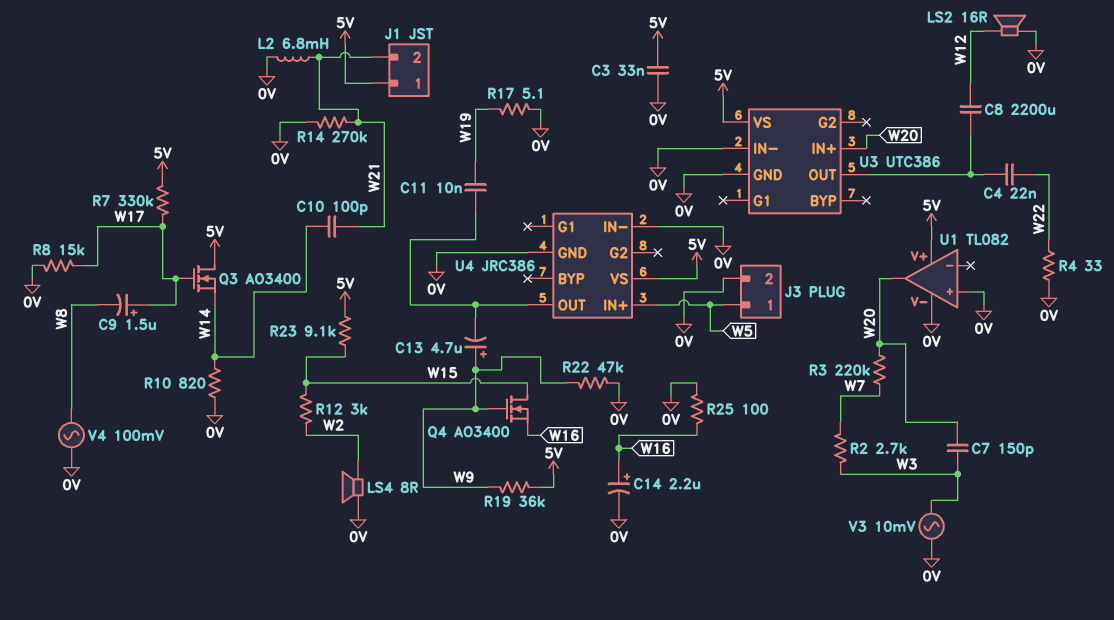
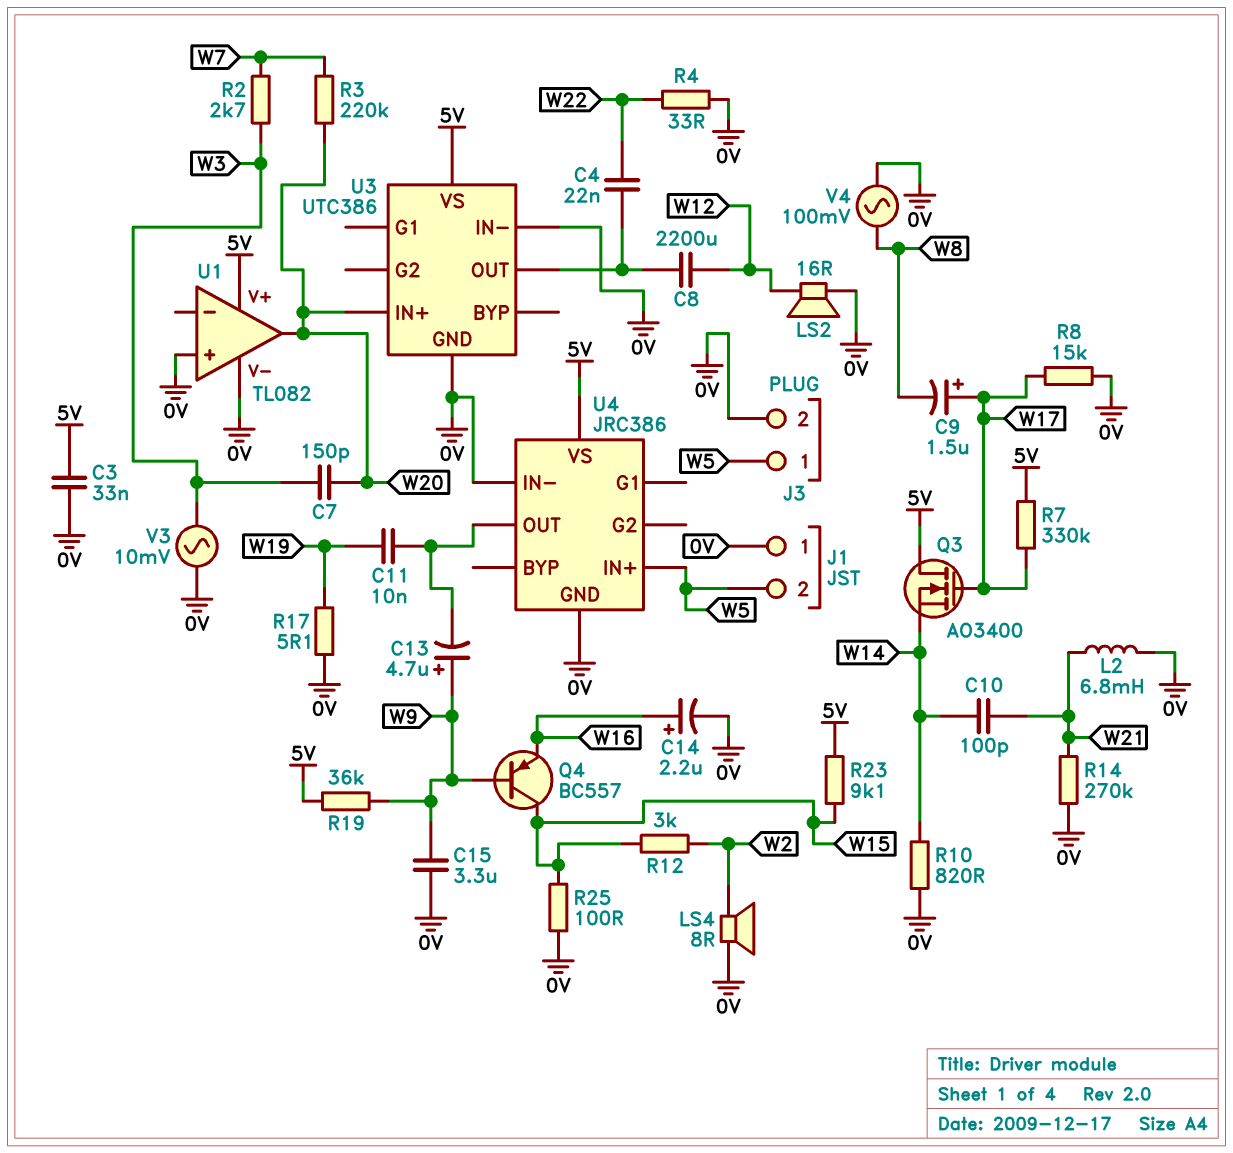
C15: none -> 3.3uF (0V, W9)
J1 pin 1: 5V -> 0V
J1 pin 2: W21 -> W5
Q4: NMOS AO3400 (G W9, D W15, S W16) -> PNP BC557 (B W9, C W15, E W16)
R22: 47k (0V, W9) -> none
R25: 100 (0V, W16) -> 100 (0V, W15)

